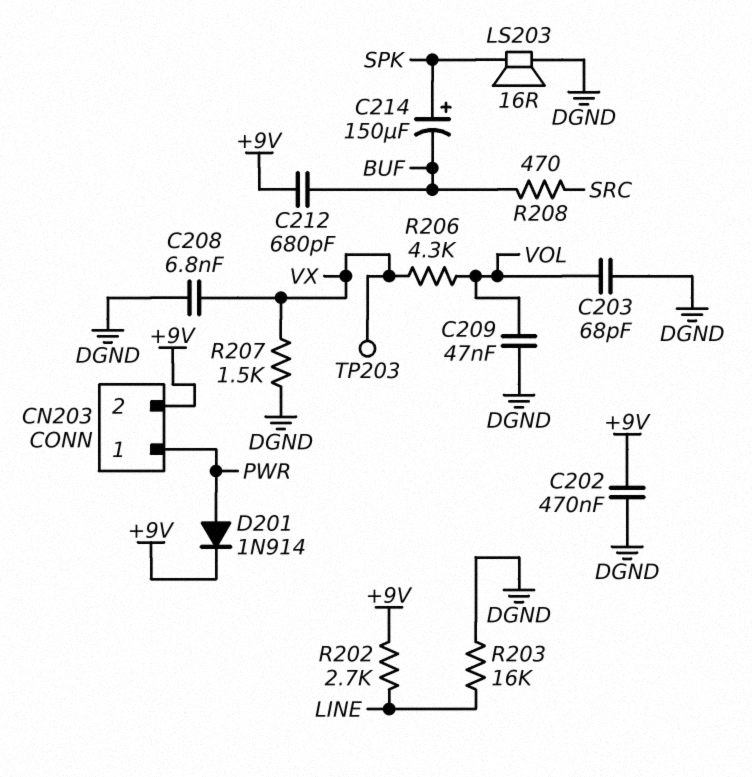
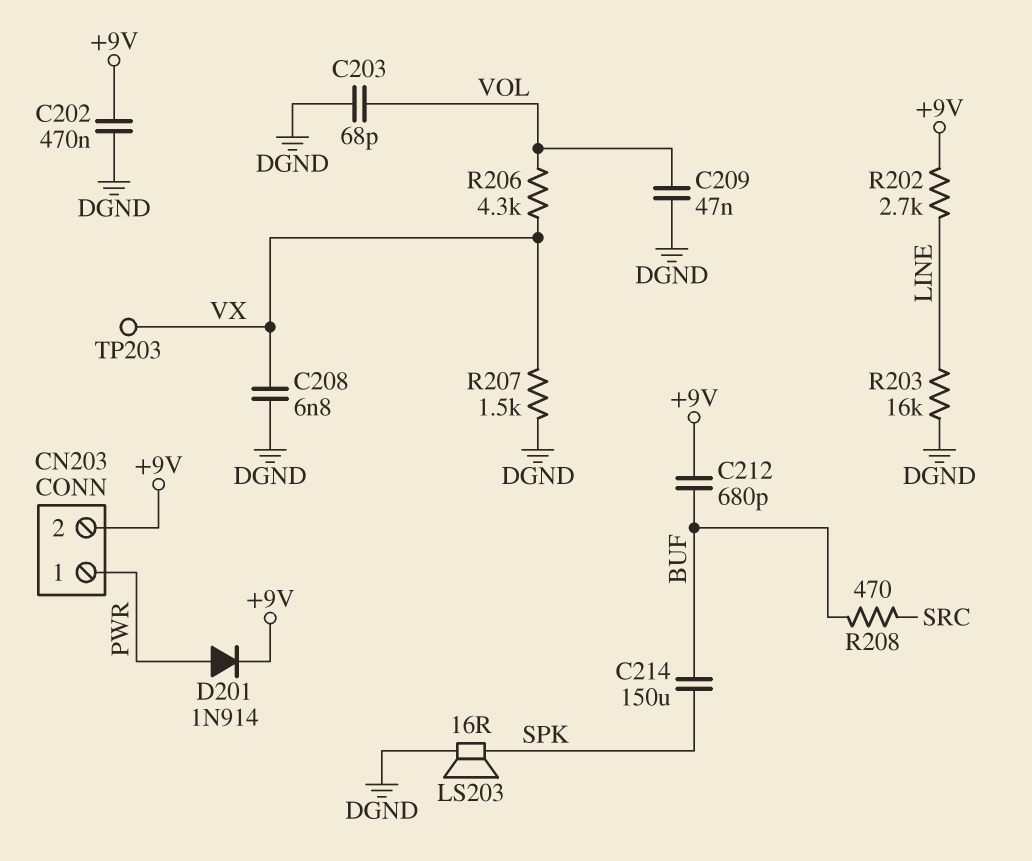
C214: 150uF (plus SPK, minus BUF) -> 150uF (BUF, SPK)

